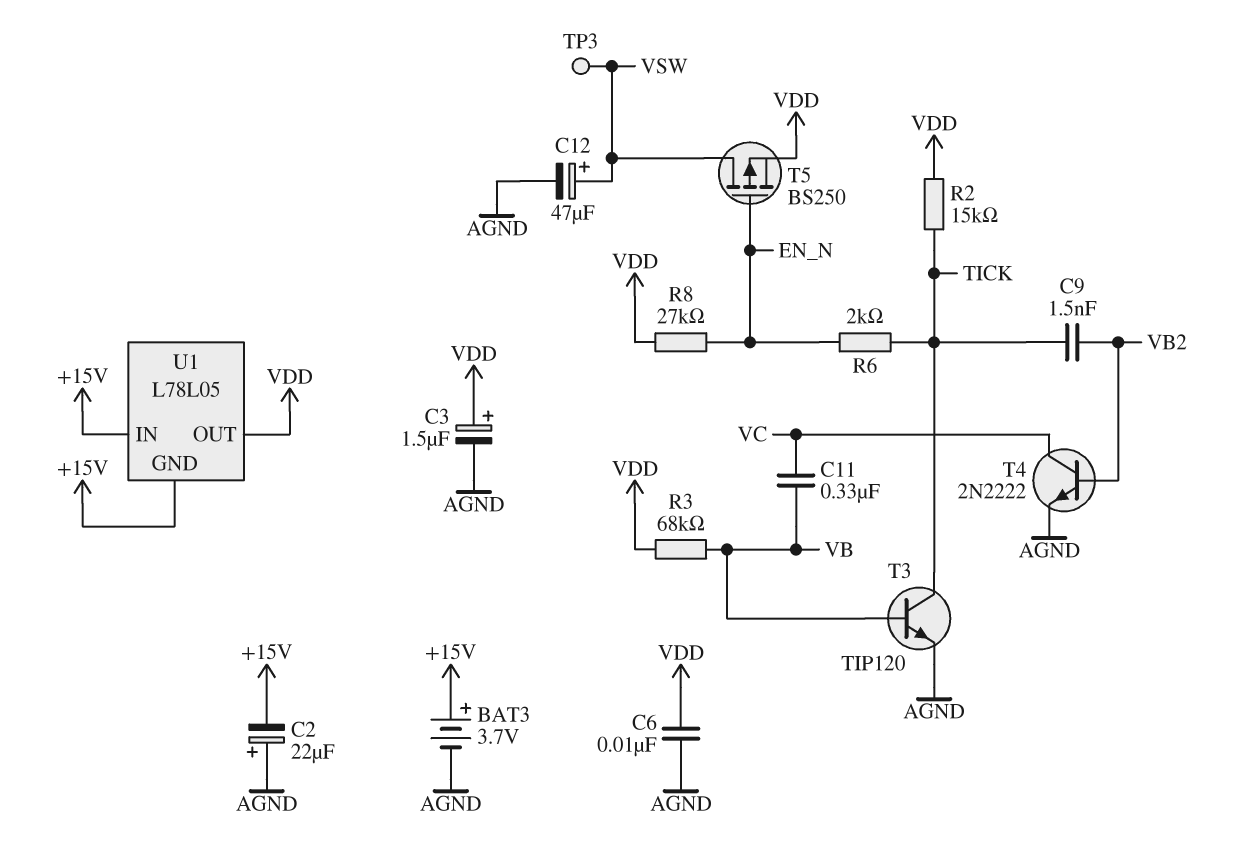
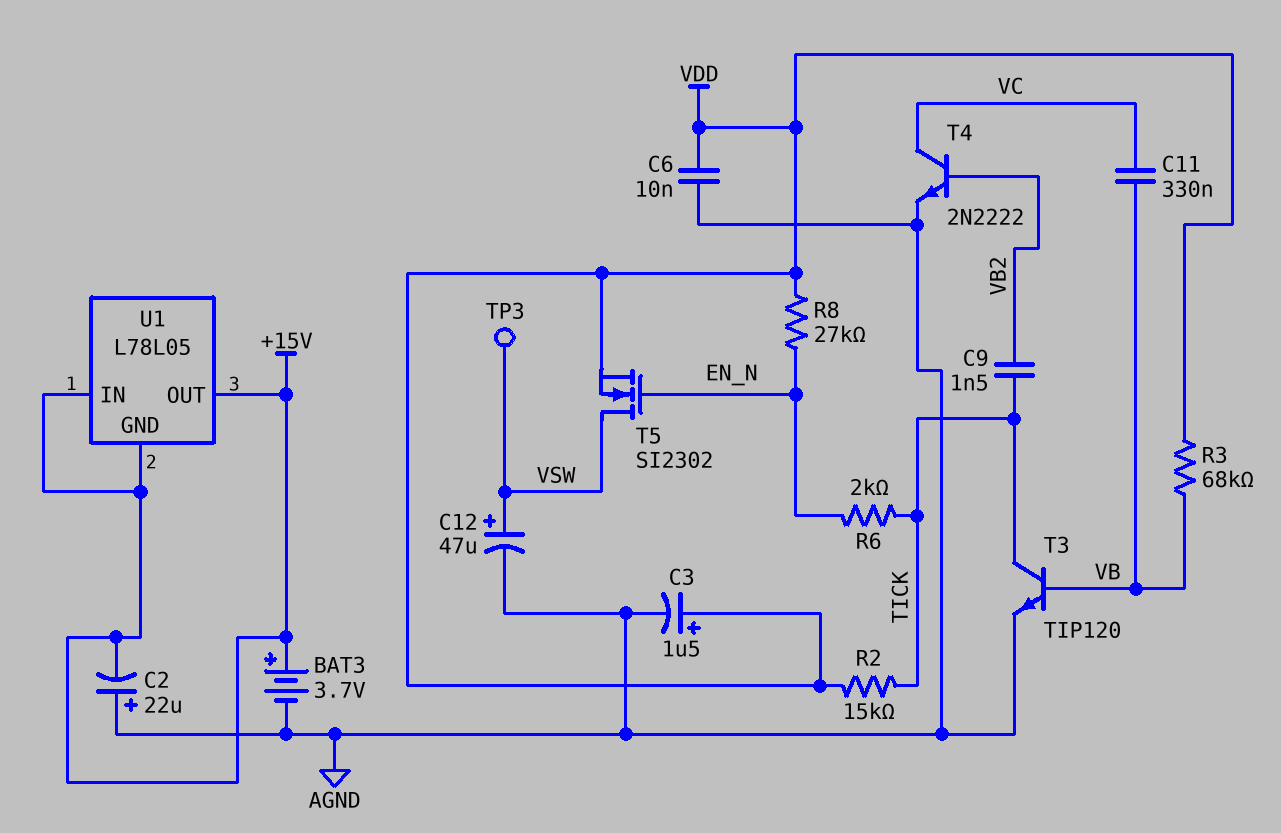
T5: PMOS BS250 (G EN_N, D VSW, S VDD) -> NMOS SI2302 (G EN_N, D VSW, S VDD)
U1 pin OUT: VDD -> +15V

